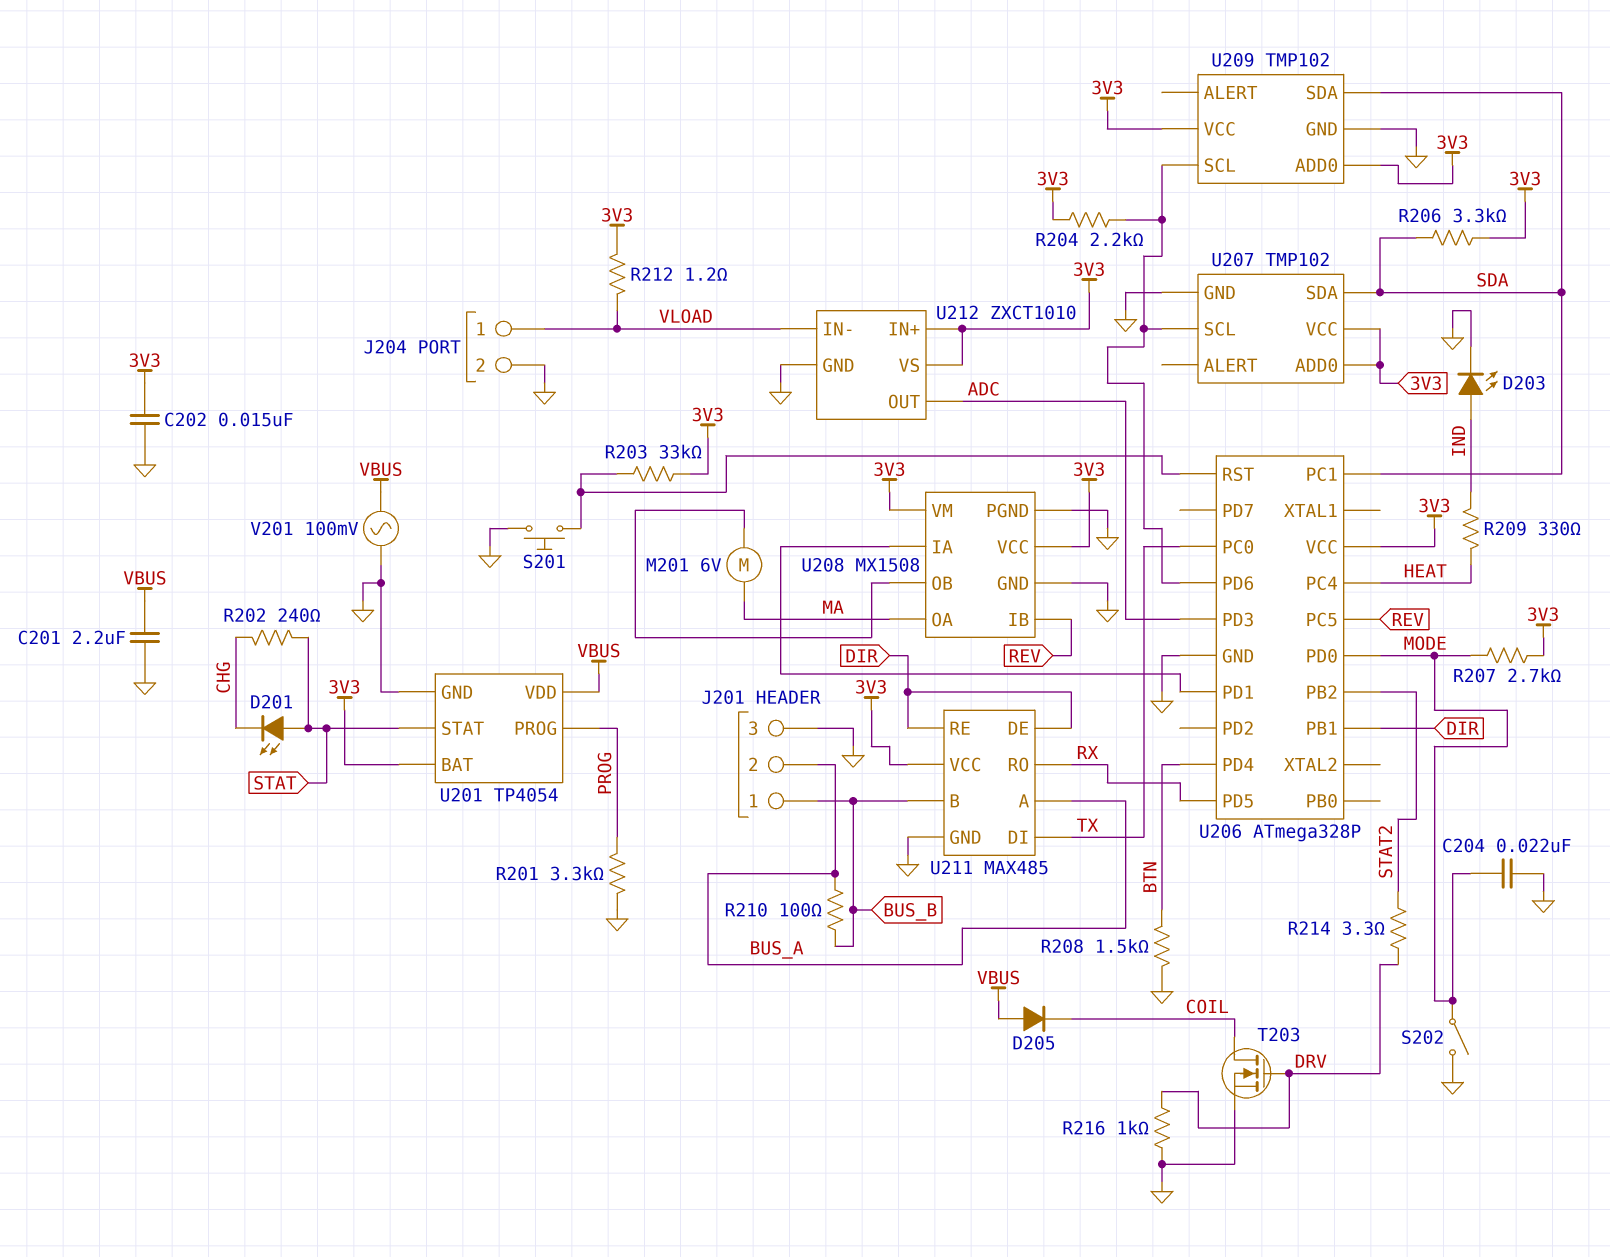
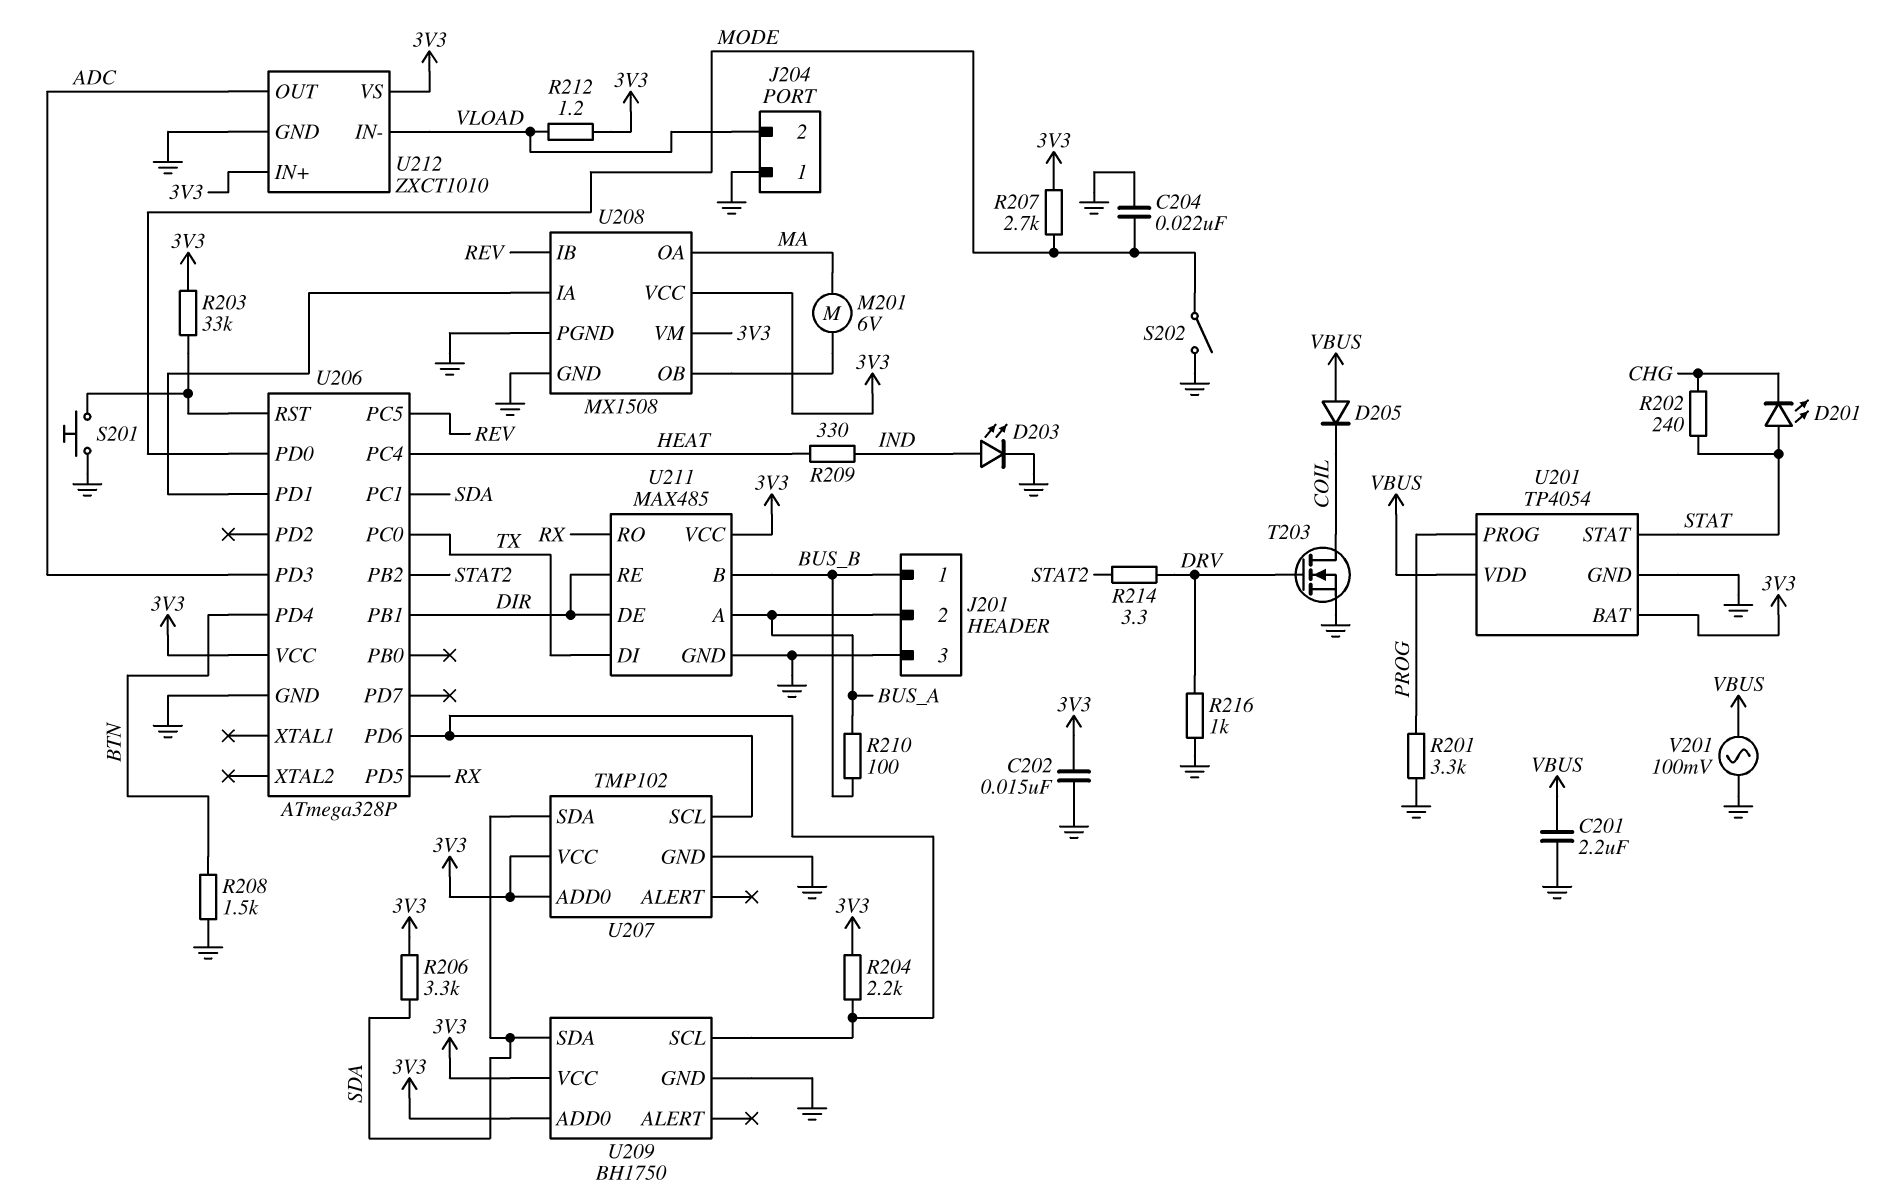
J204 pin 1: VLOAD -> GND
J204 pin 2: GND -> VLOAD
U209: TMP102 -> BH1750

